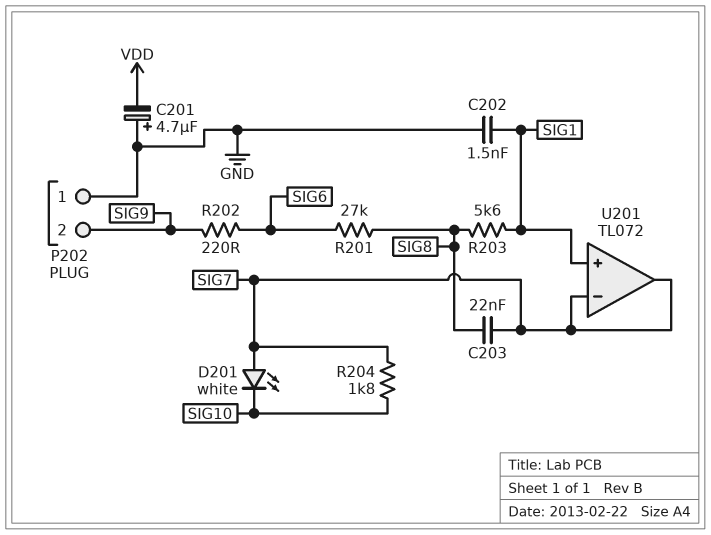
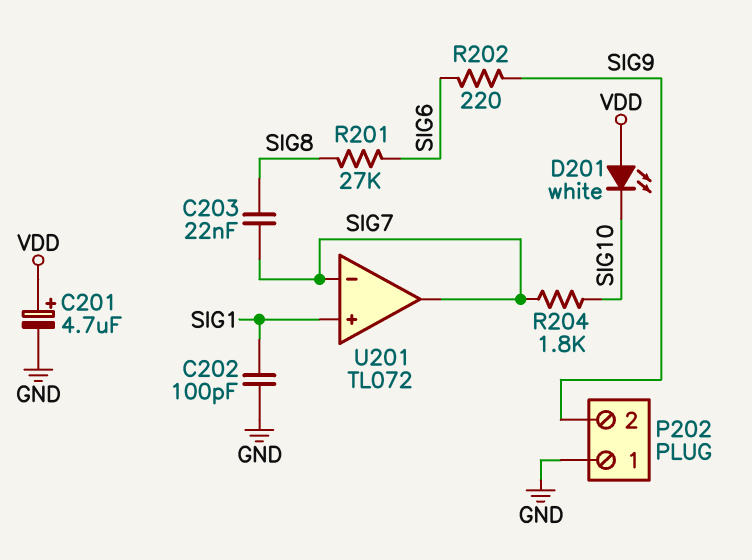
C201: 4.7uF (plus GND, minus VDD) -> 4.7uF (plus VDD, minus GND)
C202: 1.5nF (GND, SIG1) -> 100pF (GND, SIG1)
D201: LED white (A SIG7, K SIG10) -> LED white (A VDD, K SIG10)
R203: 5.6k (SIG1, SIG8) -> none

